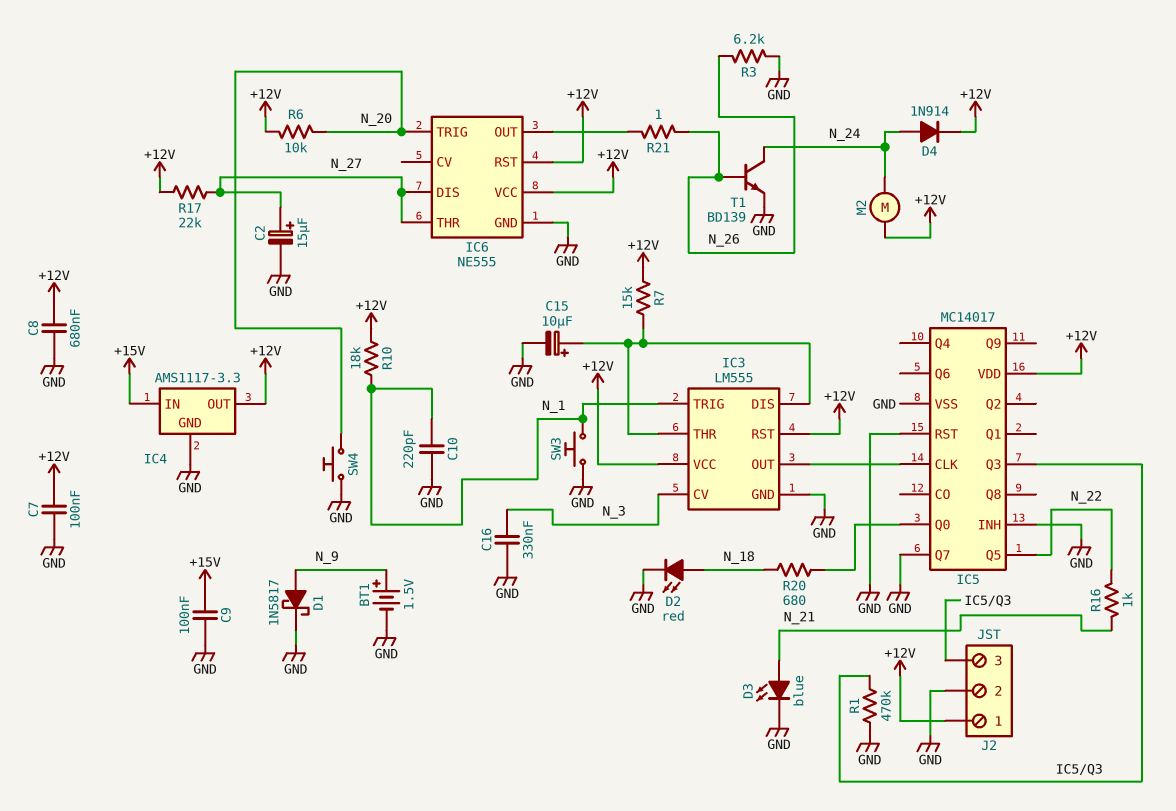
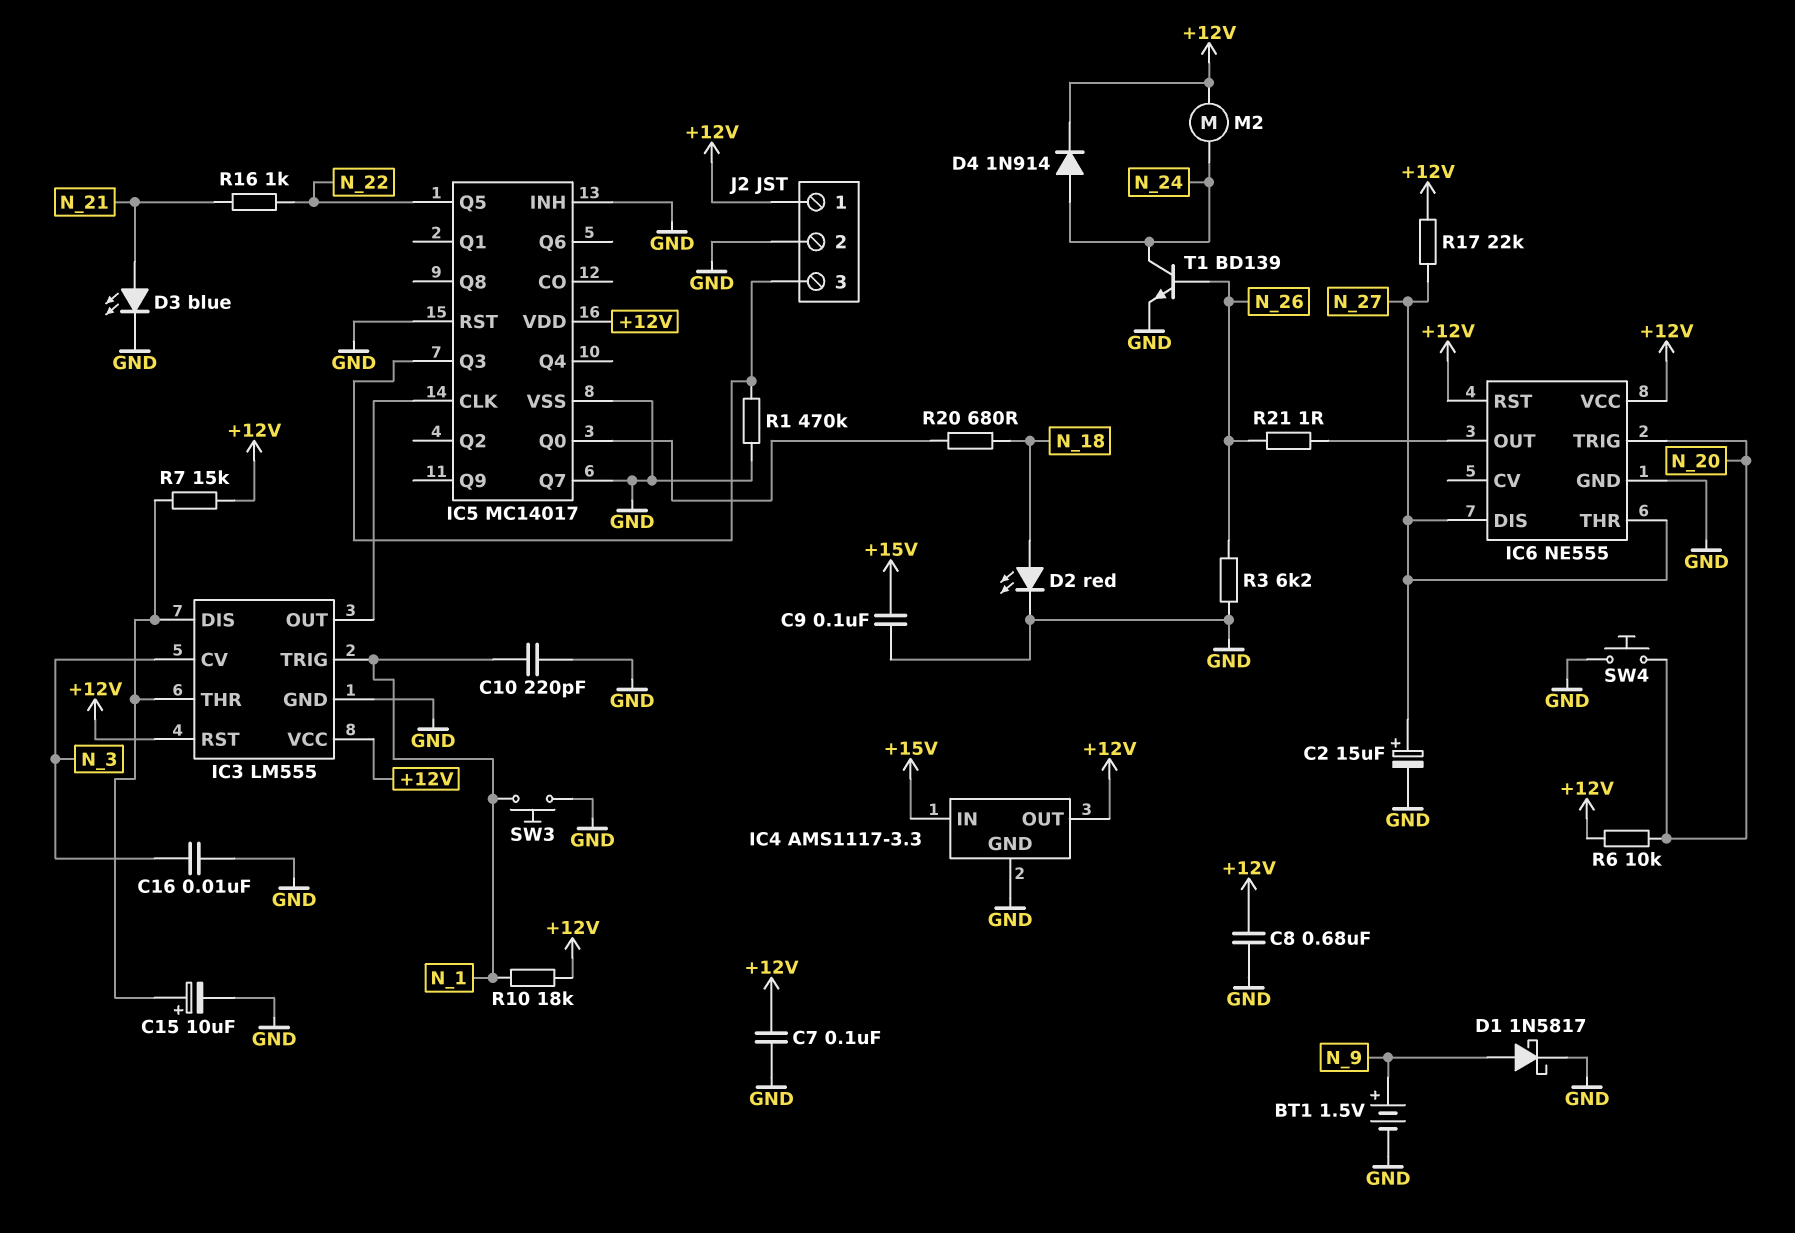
C16: 330nF (GND, N_3) -> 10nF (GND, N_3)

